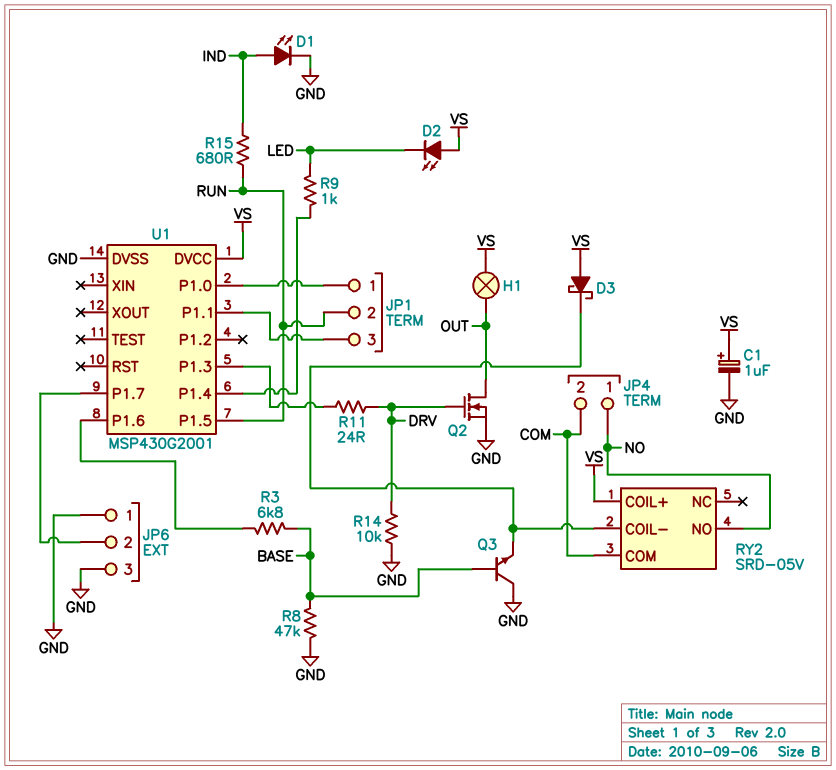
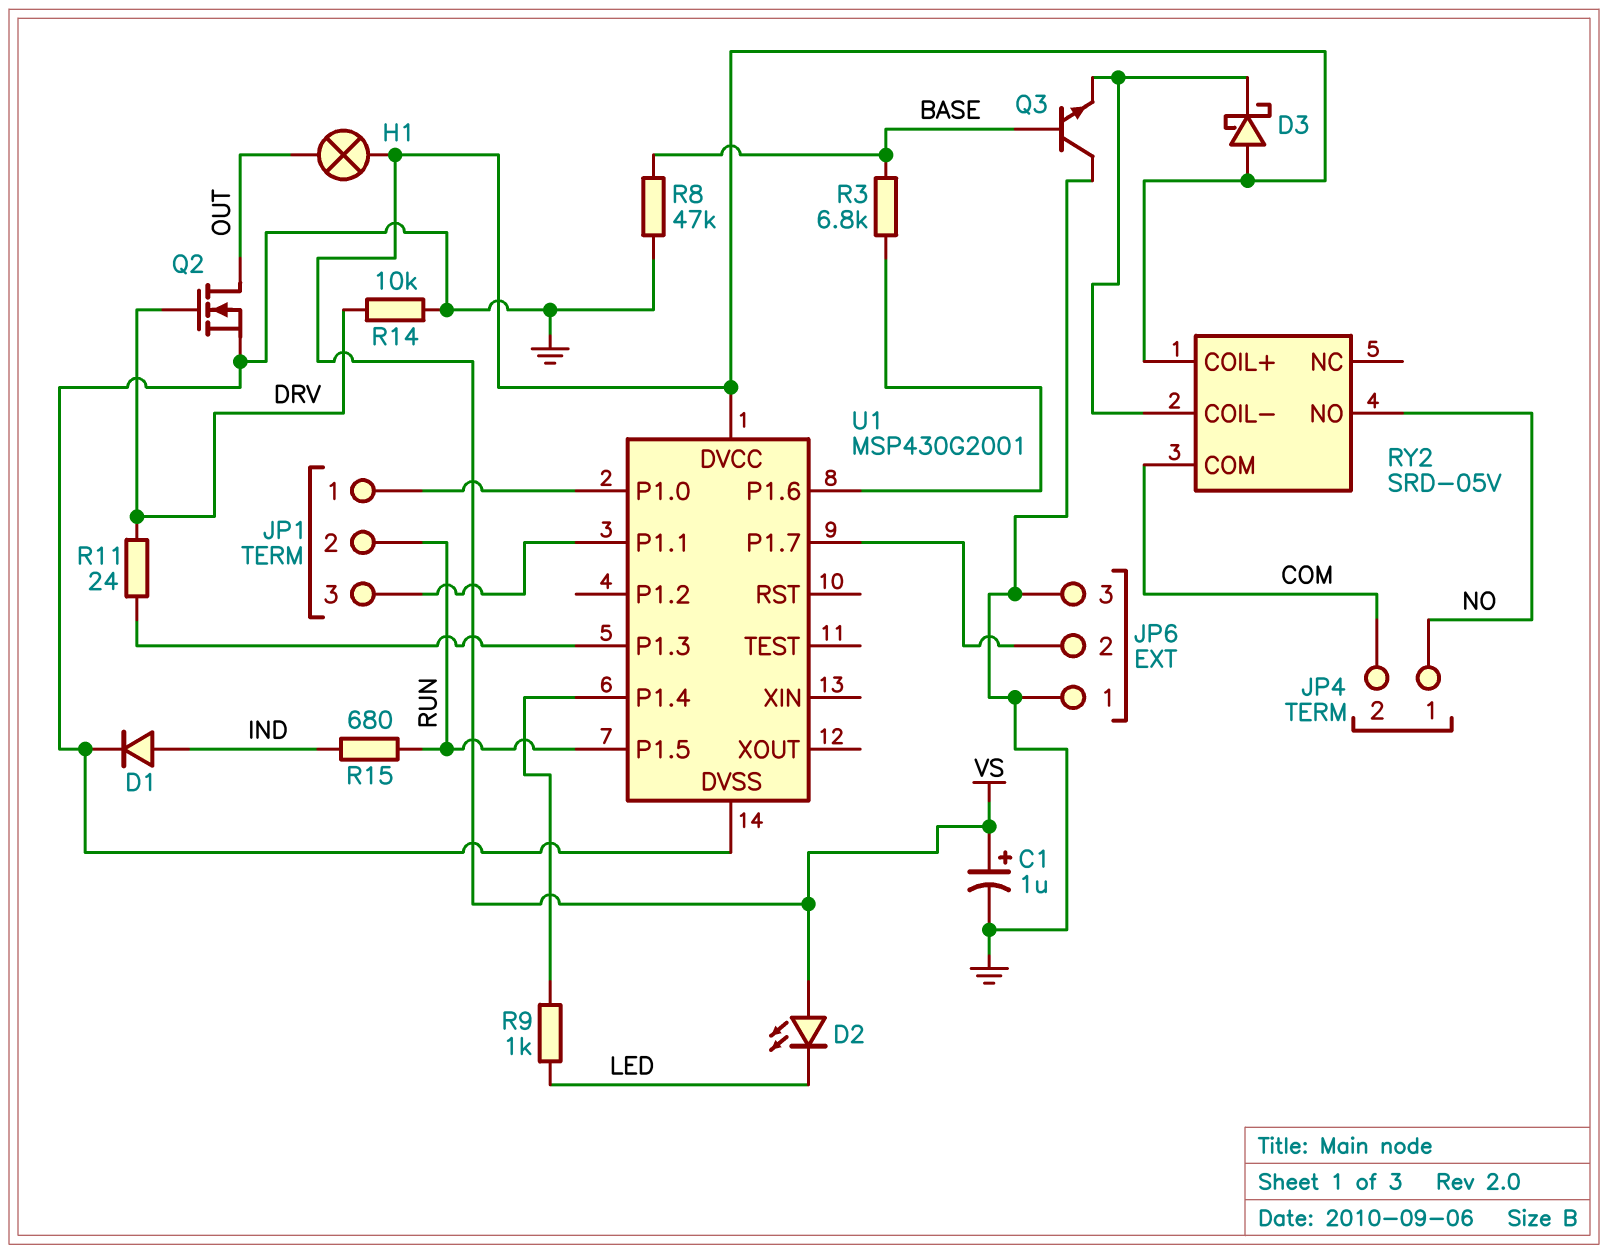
D1: LED (A IND, K GND) -> diode (A IND, K GND)

